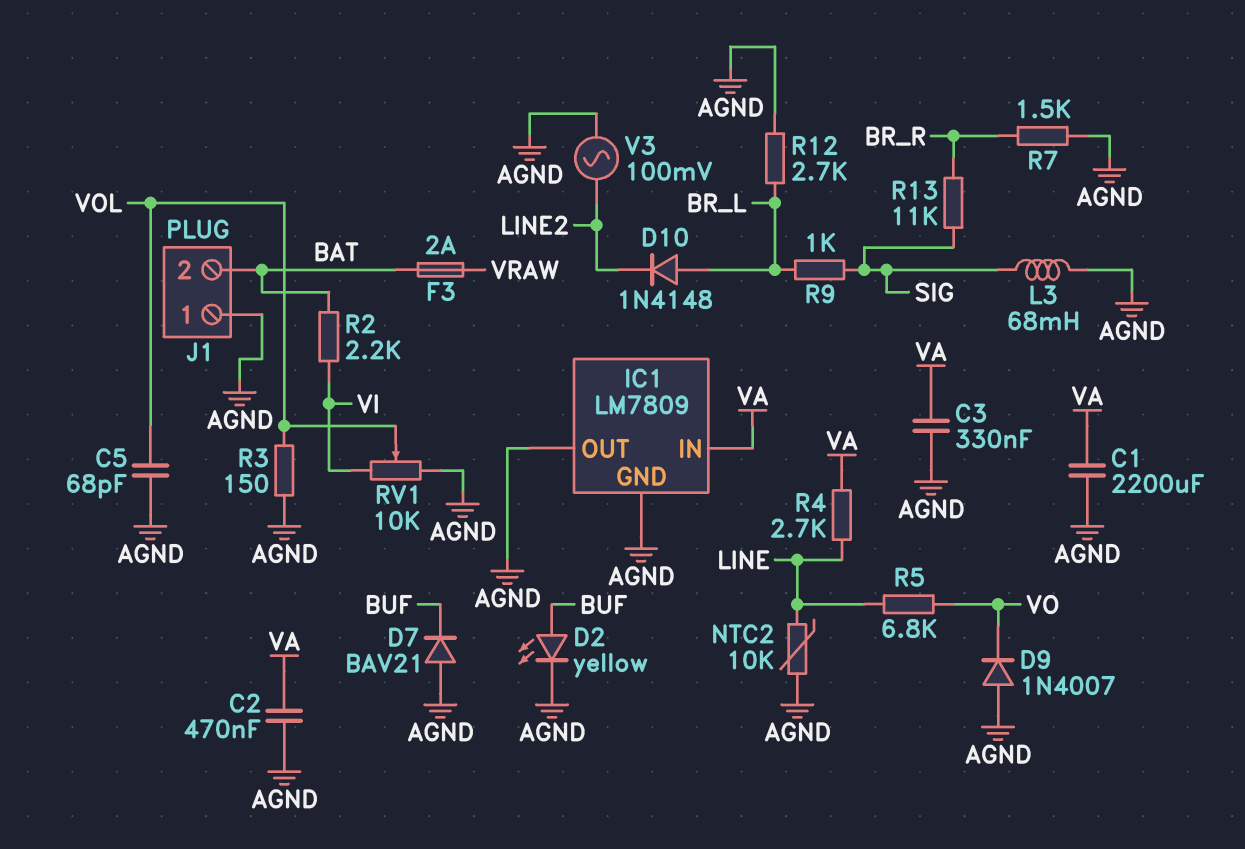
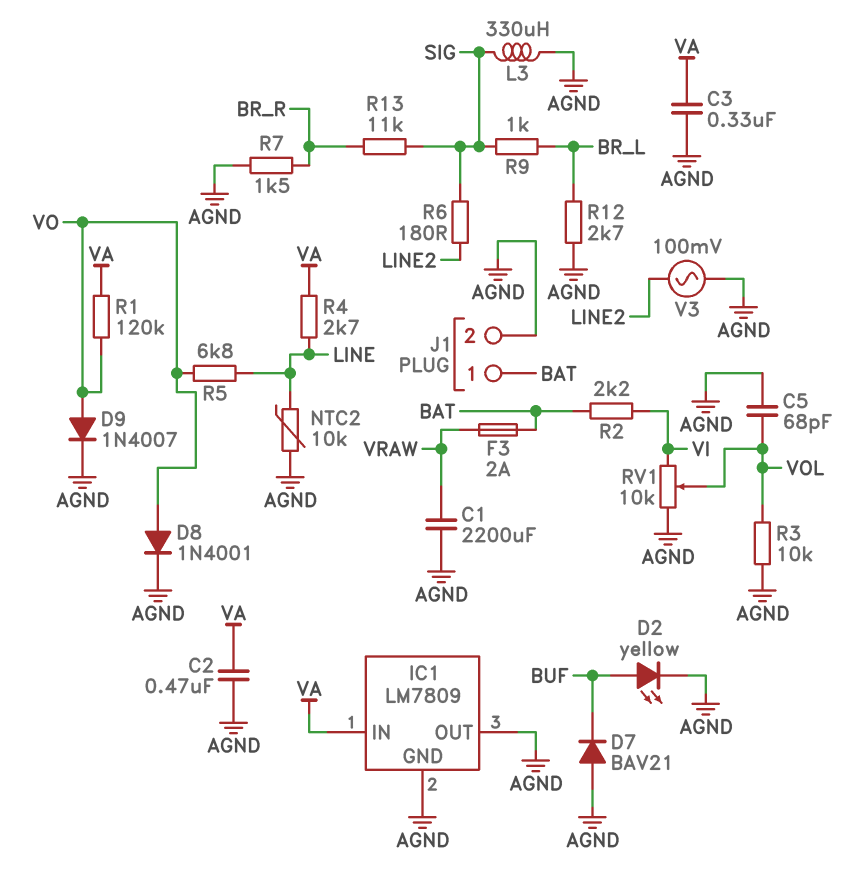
C1: 2200uF (AGND, VA) -> 2200uF (AGND, VRAW)
D8: none -> diode 1N4001 (A VO, K AGND)
D9: diode 1N4007 (A AGND, K VO) -> diode 1N4007 (A VO, K AGND)
D10: diode 1N4148 (A BR_L, K LINE2) -> none
J1 pin 1: AGND -> BAT
J1 pin 2: BAT -> AGND
L3: 68mH (AGND, SIG) -> 330uH (AGND, SIG)
R1: none -> 120k (VA, VO)
R3: 150 (AGND, VOL) -> 10k (AGND, VOL)
R6: none -> 180 (LINE2, SIG)

